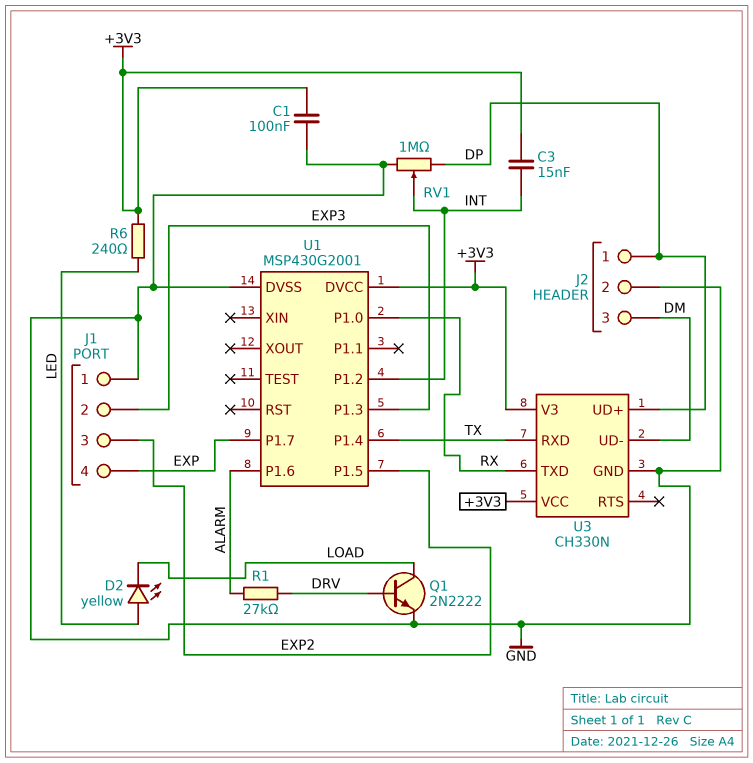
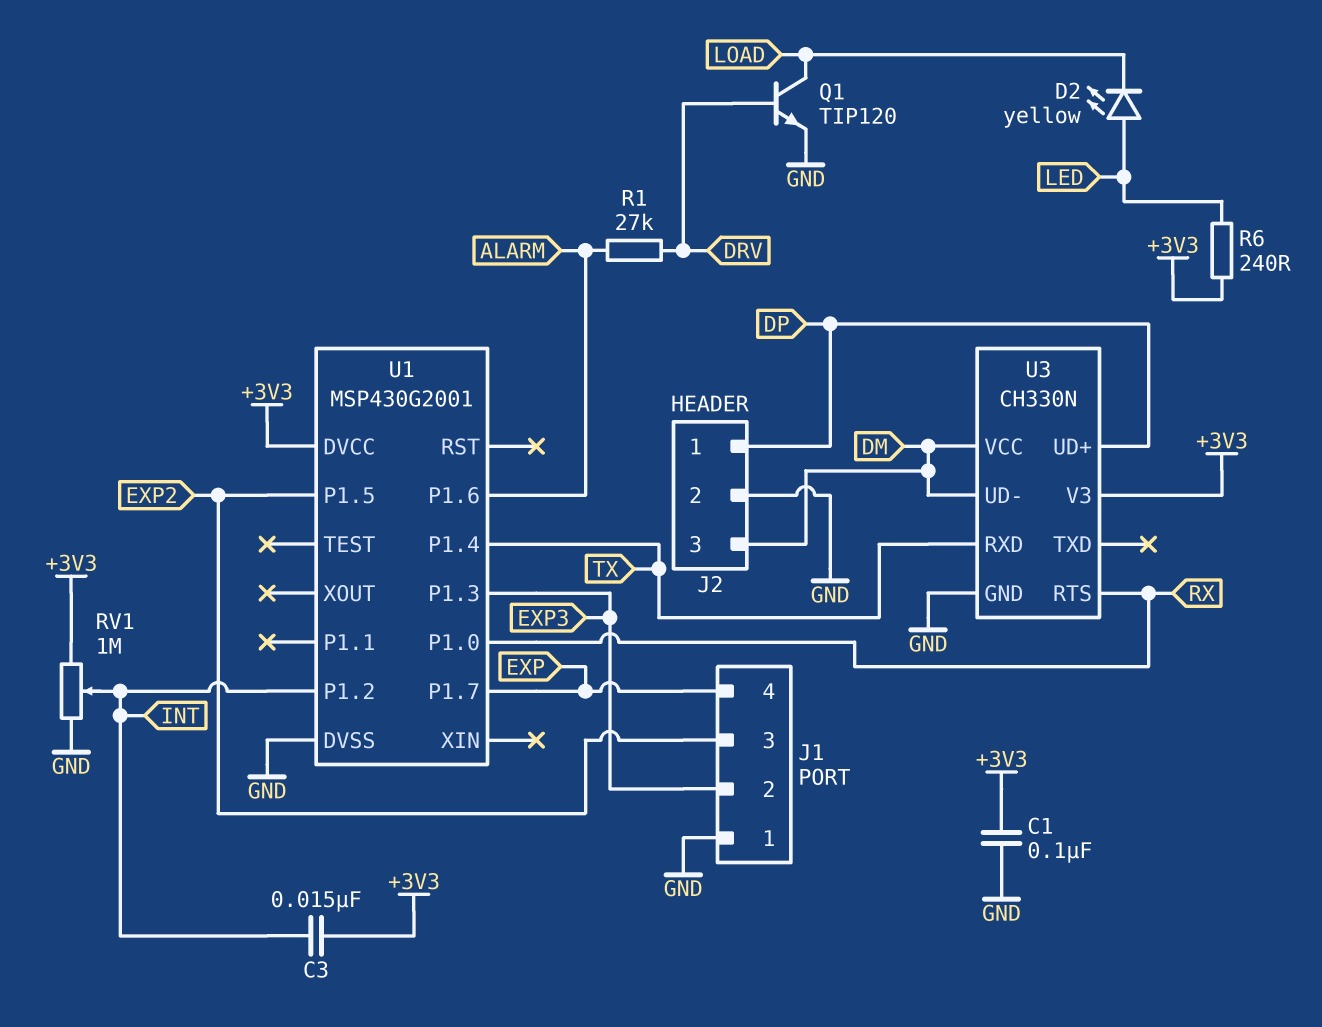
Q1: NPN 2N2222 (B DRV, C LOAD, E GND) -> NPN TIP120 (B DRV, C LOAD, E GND)
RV1: 1M (DP, GND, wiper INT) -> 1M (+3V3, GND, wiper INT)
U3 pin RTS: none -> RX
U3 pin TXD: RX -> none
U3 pin VCC: +3V3 -> DM

